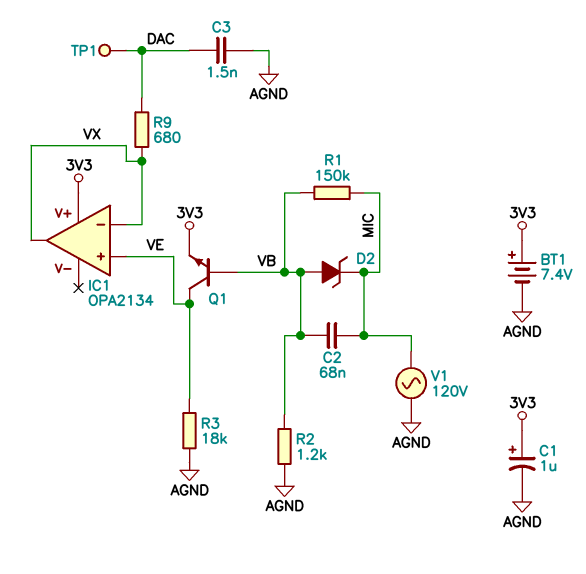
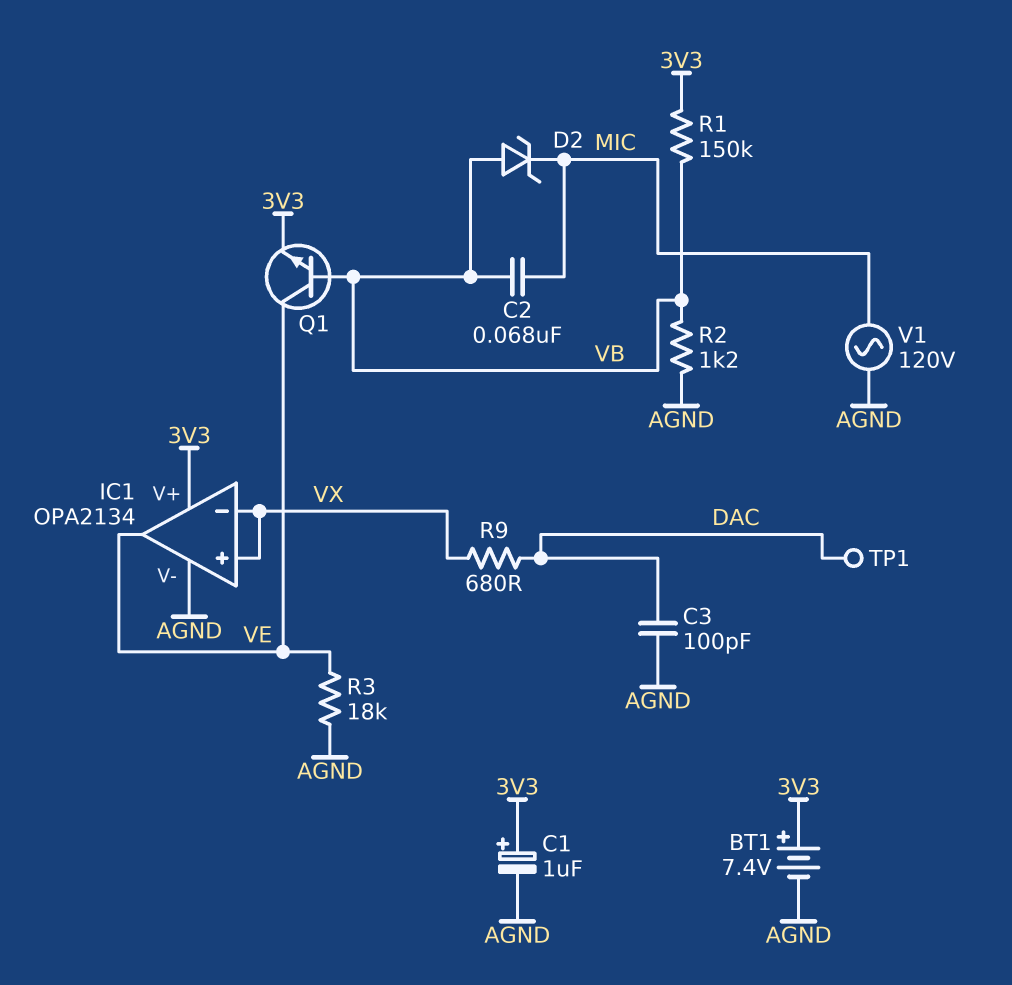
C3: 1.5nF (AGND, DAC) -> 100pF (AGND, DAC)
IC1 pin V-: none -> AGND
IC1 pin in+: VE -> VX
IC1 pin out: VX -> VE
R1: 150k (MIC, VB) -> 150k (3V3, VB)

